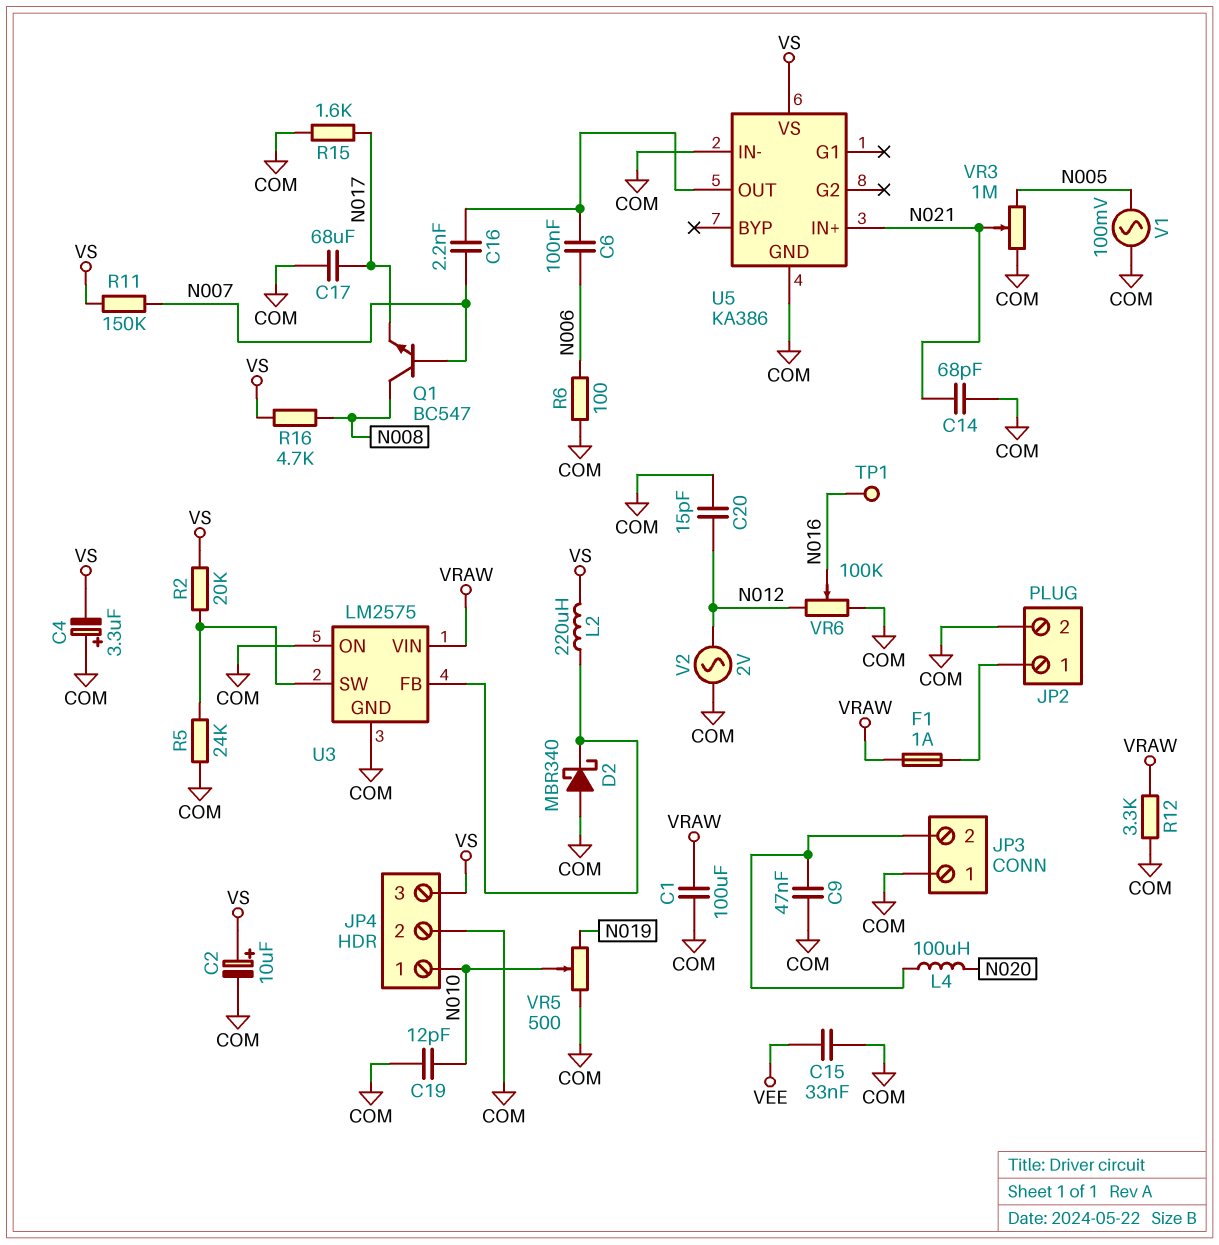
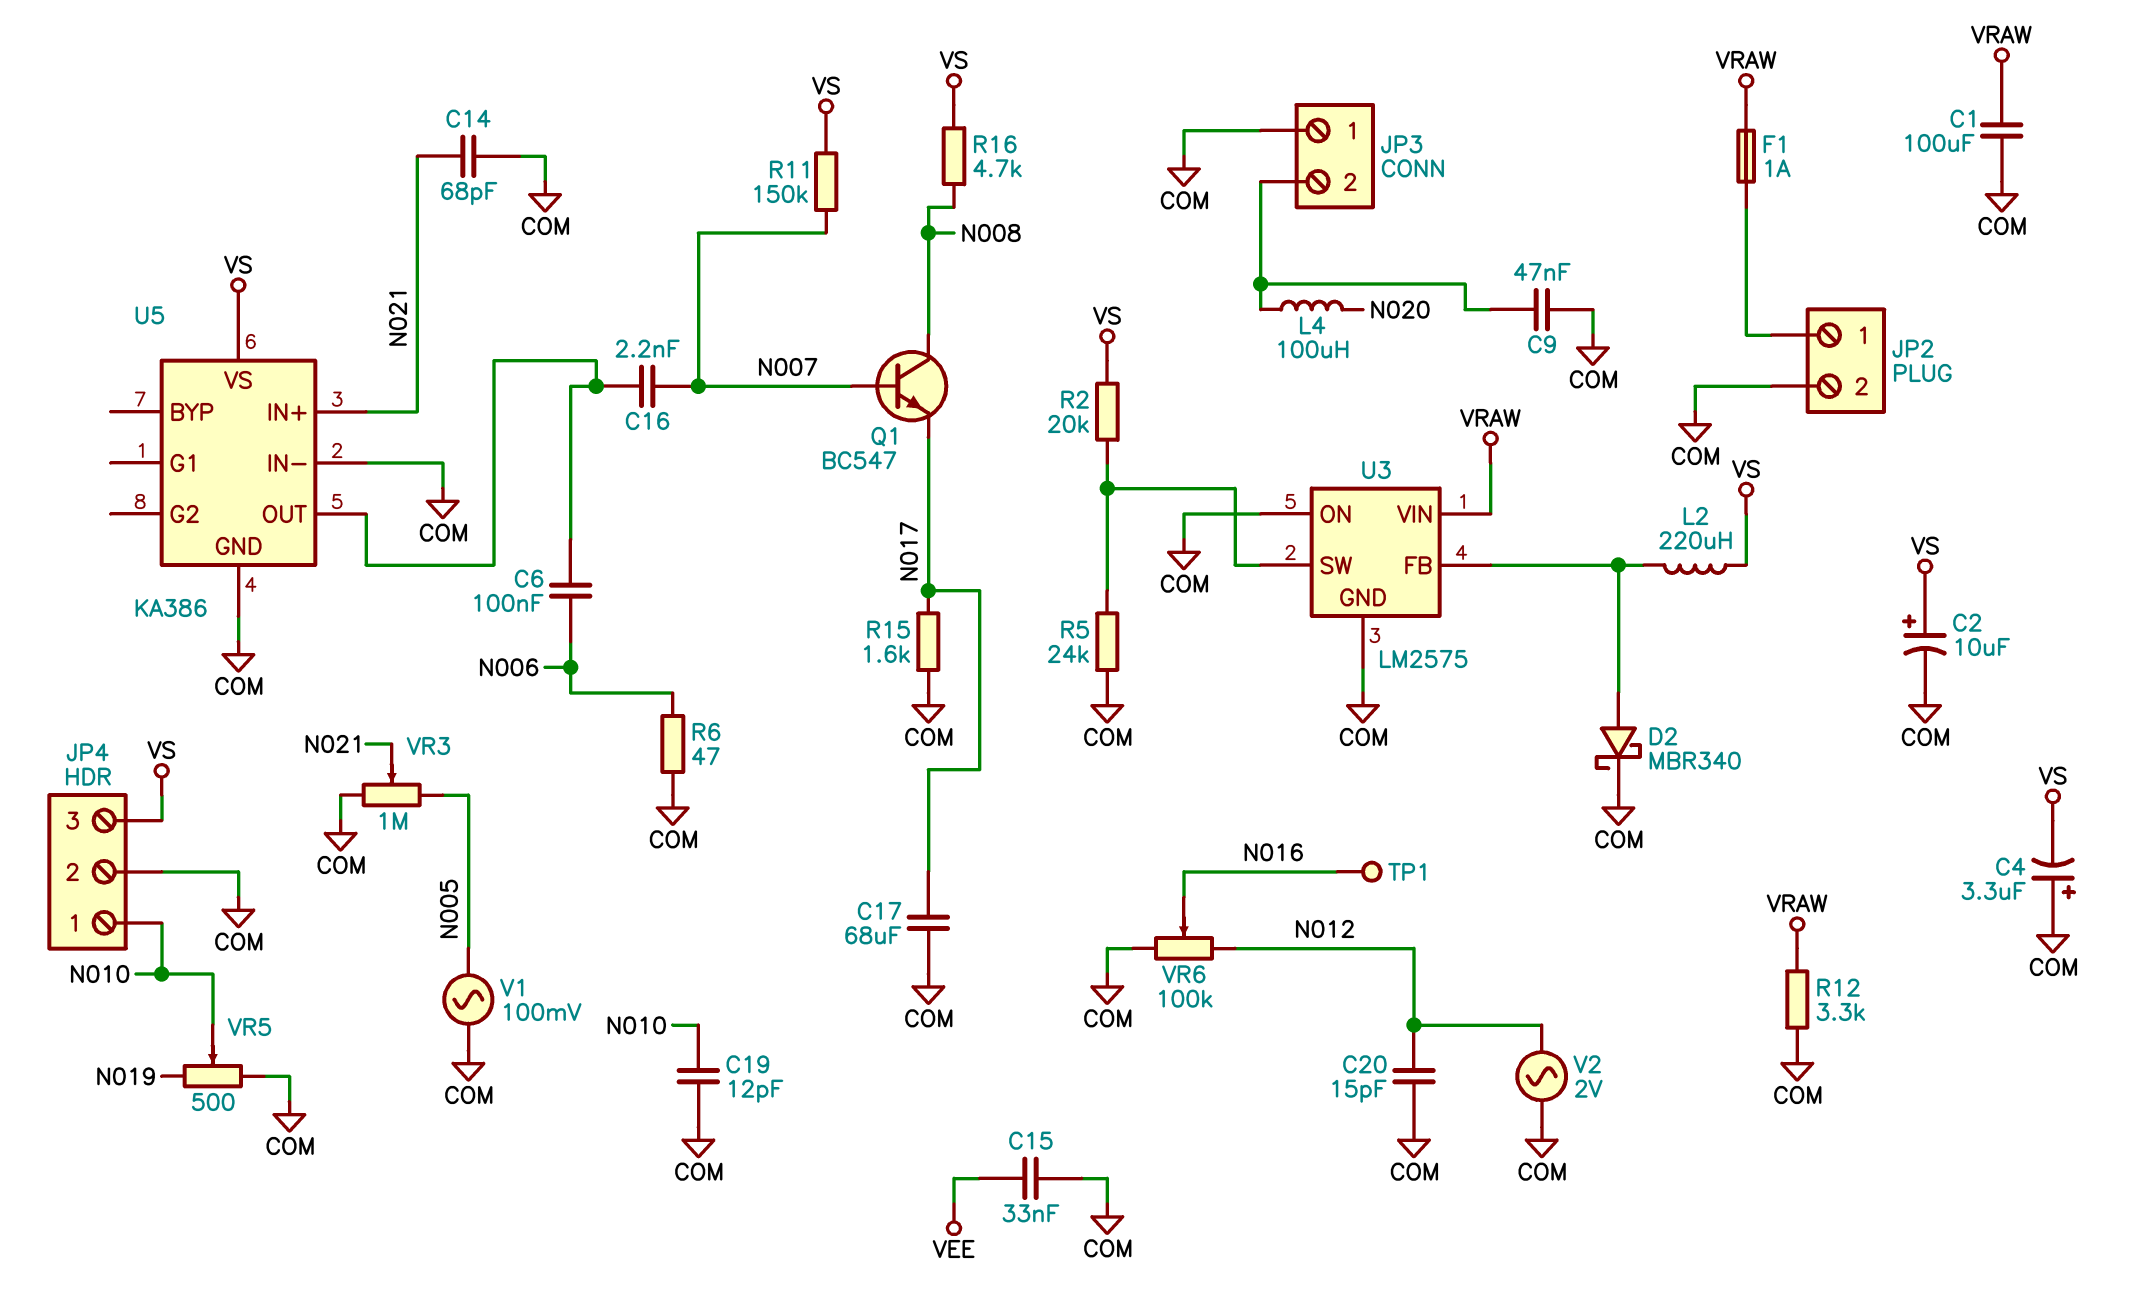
D2: schottky MBR340 (A COM, K U3/FB) -> schottky MBR340 (A U3/FB, K COM)
R6: 100 (COM, N006) -> 47 (COM, N006)

